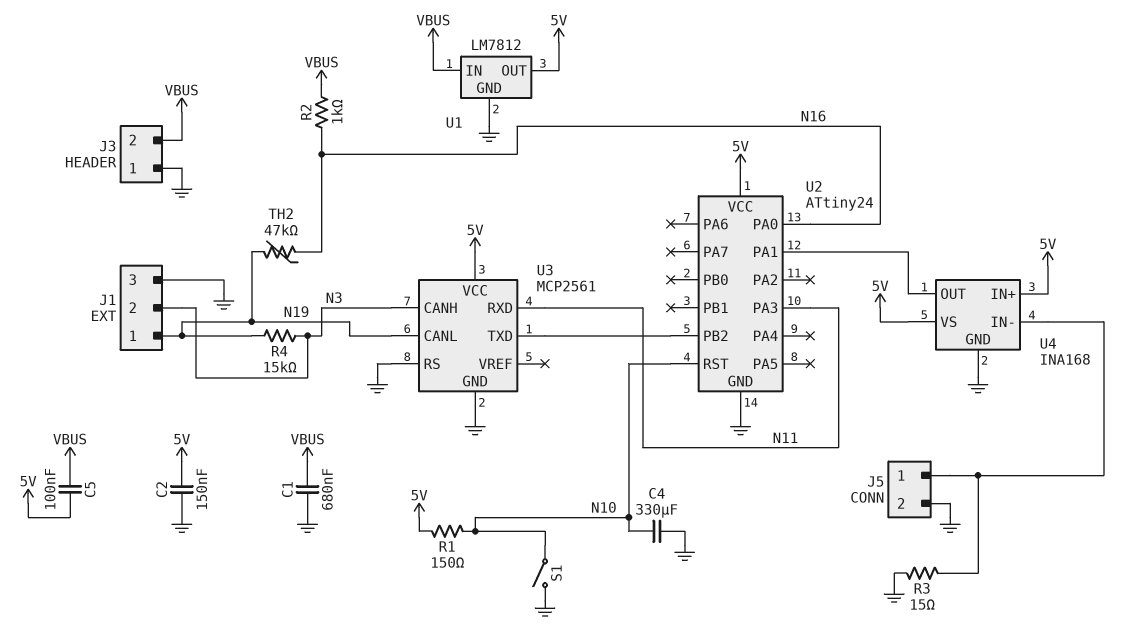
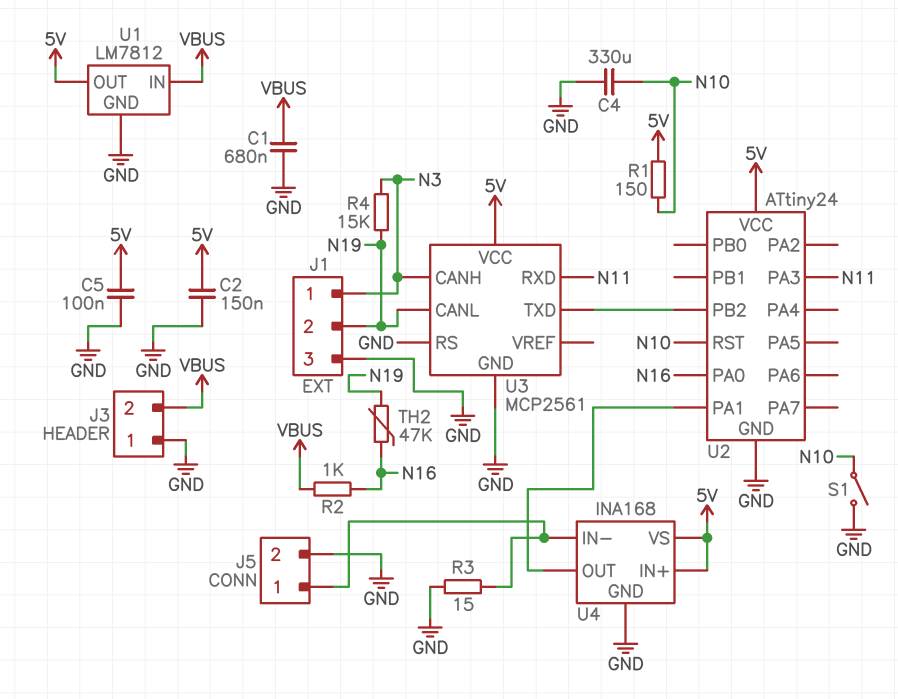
C5: 100nF (5V, VBUS) -> 100nF (5V, GND)
J1 pin 1: N19 -> N3
J1 pin 2: N3 -> N19

